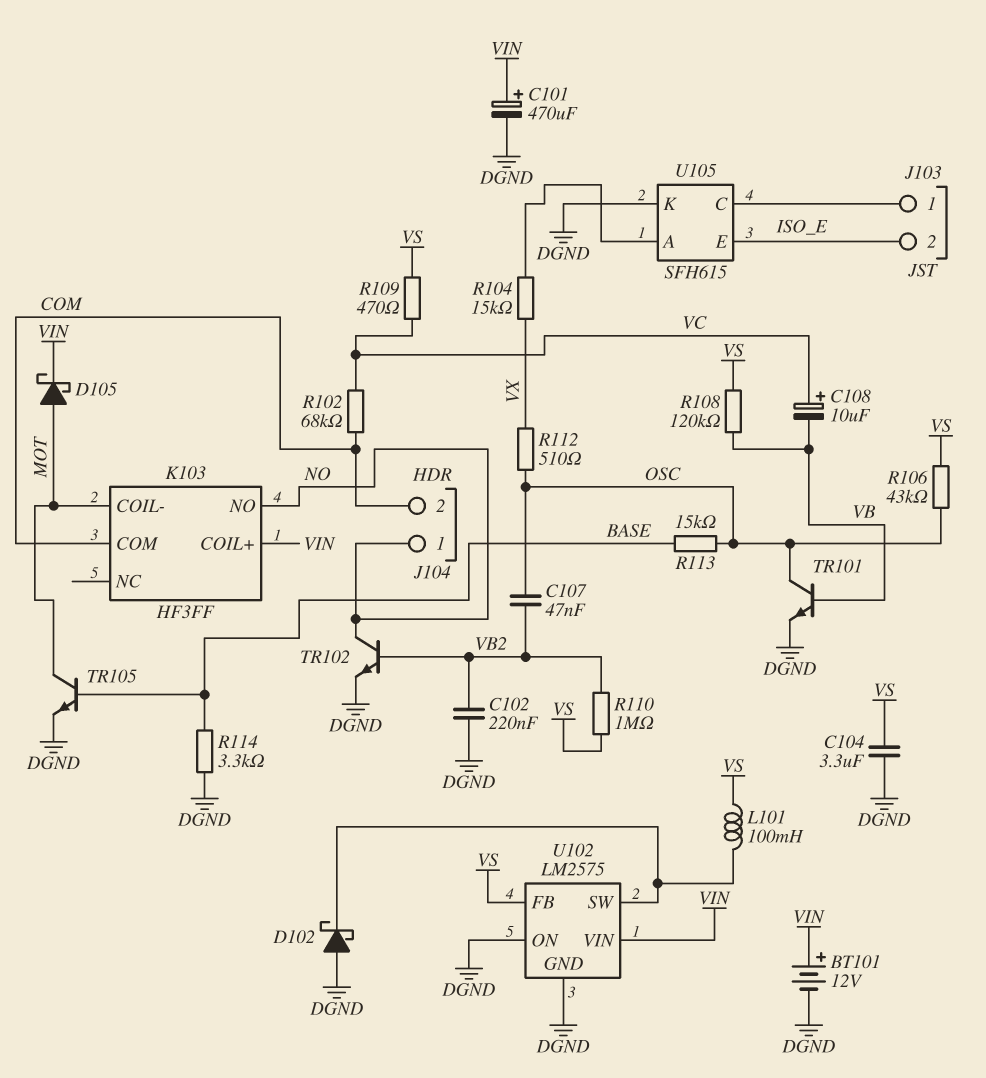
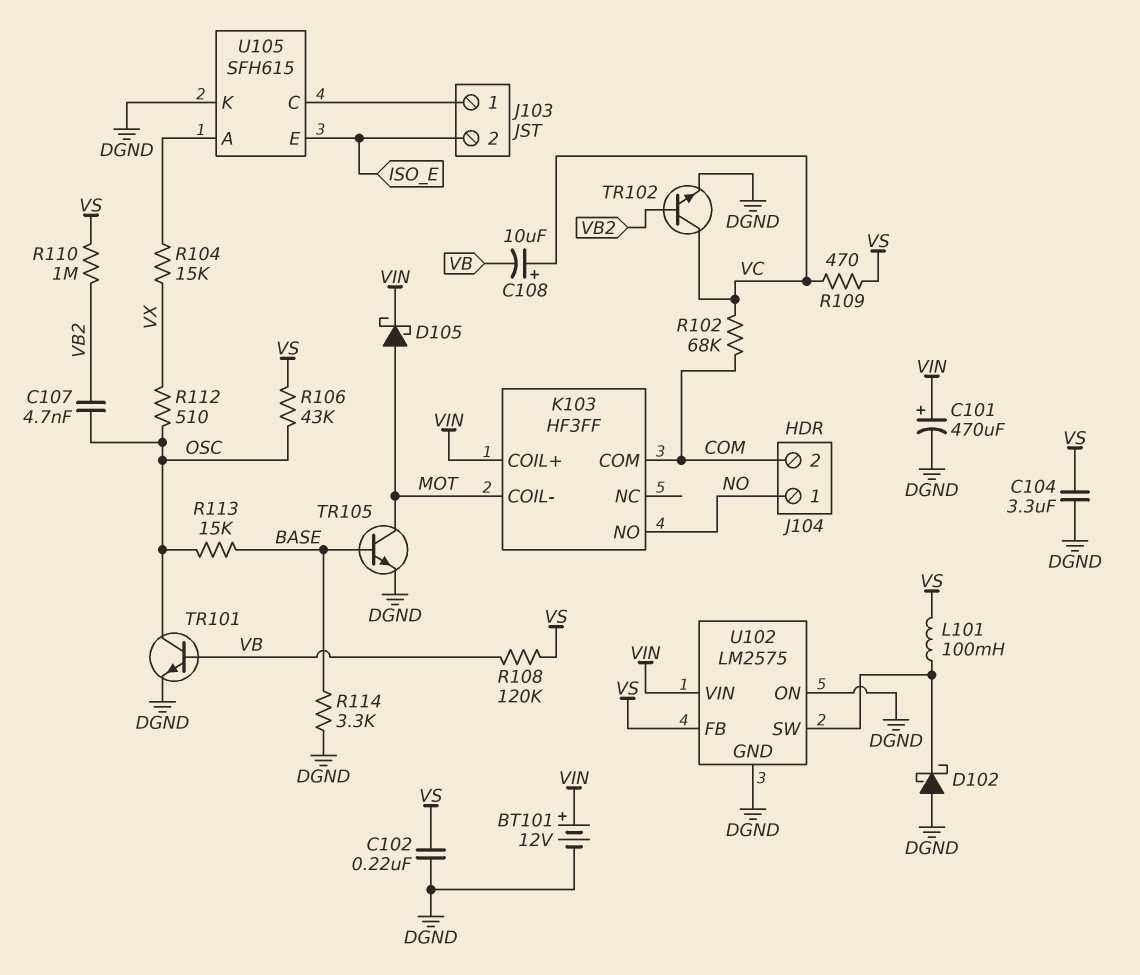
C102: 220nF (DGND, VB2) -> 220nF (DGND, VS)
C107: 47nF (OSC, VB2) -> 4.7nF (OSC, VB2)
TR102: NPN (B VB2, C NO, E DGND) -> NPN (B VB2, C VC, E DGND)

